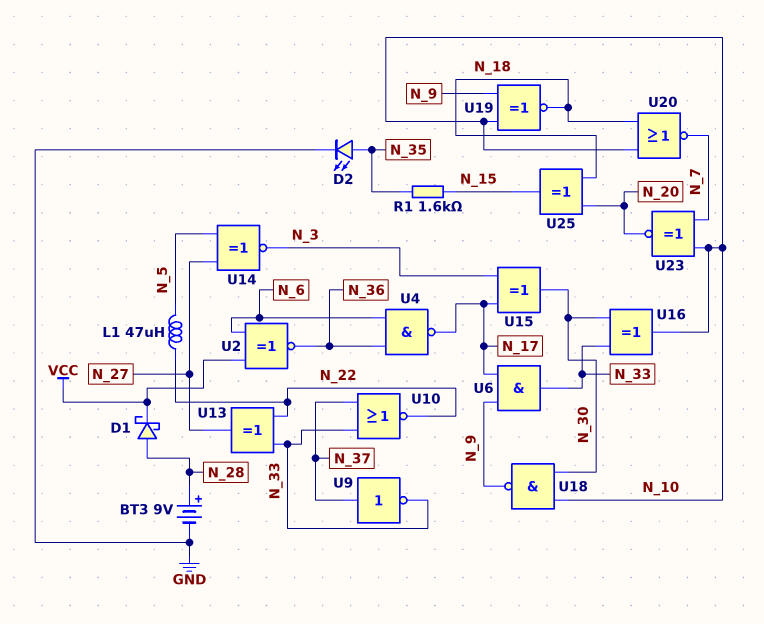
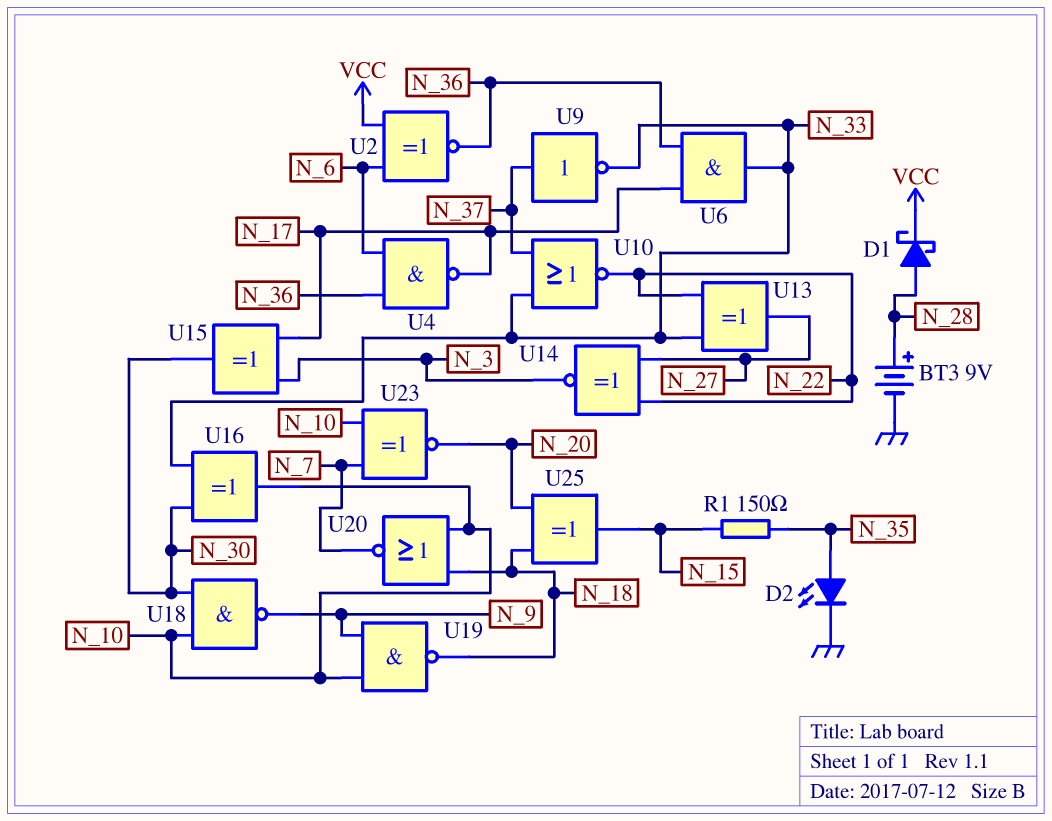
L1: 47uH (N_5, N_22) -> none
R1: 1.6k (N_15, N_35) -> 150 (N_15, N_35)
U6: AND (in N_9, in N_17, out N_33) -> AND (in N_17, in N_36, out N_33)
U14: XNOR (in N_5, in N_27, out N_3) -> XNOR (in N_22, in N_27, out N_3)
U19: XNOR (in N_9, in N_10, out N_18) -> NAND (in N_9, in N_10, out N_18)

